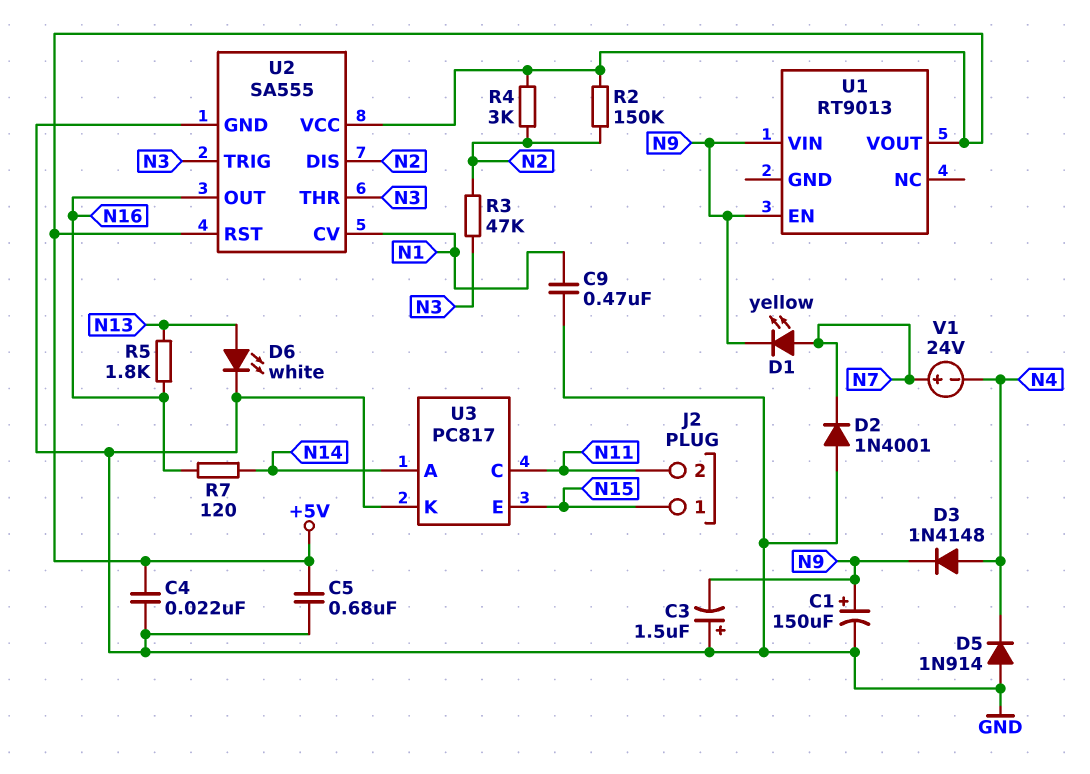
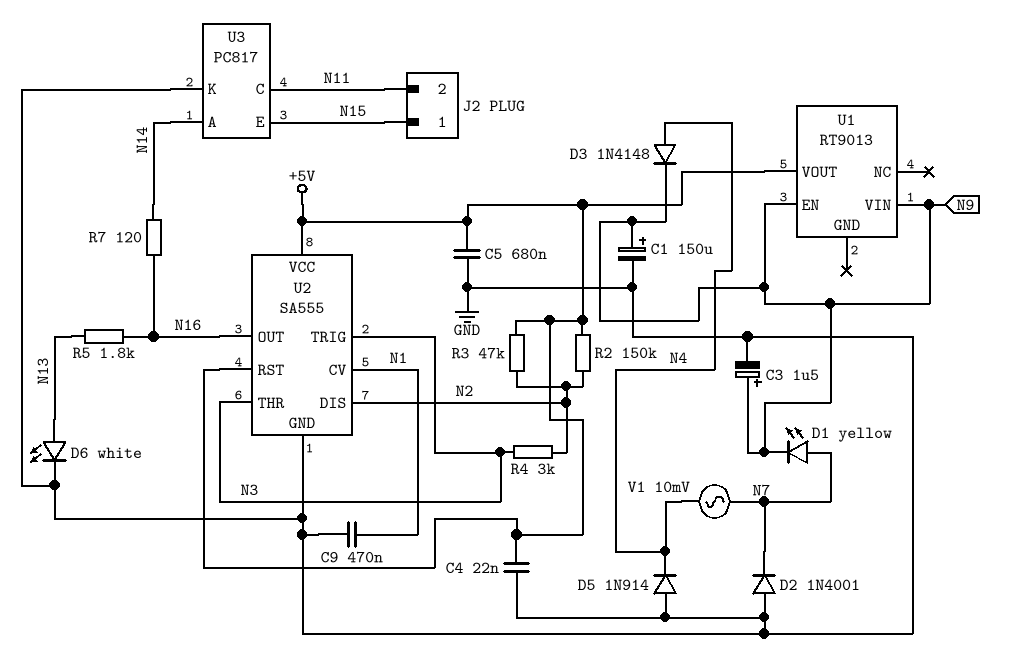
C3: 1.5uF (plus GND, minus N9) -> 1.5uF (plus N9, minus GND)
R3: 47k (N2, N3) -> 47k (+5V, N2)
R4: 3k (+5V, N2) -> 3k (N2, N3)
V1: 24V (plus N7, minus N4) -> AC 10mV (N4, N7)

